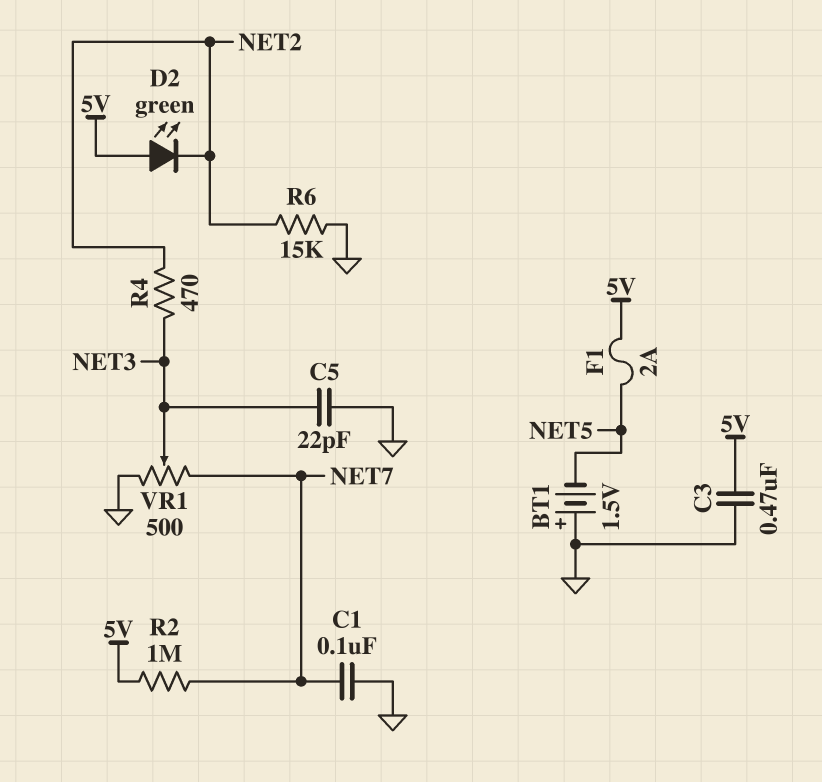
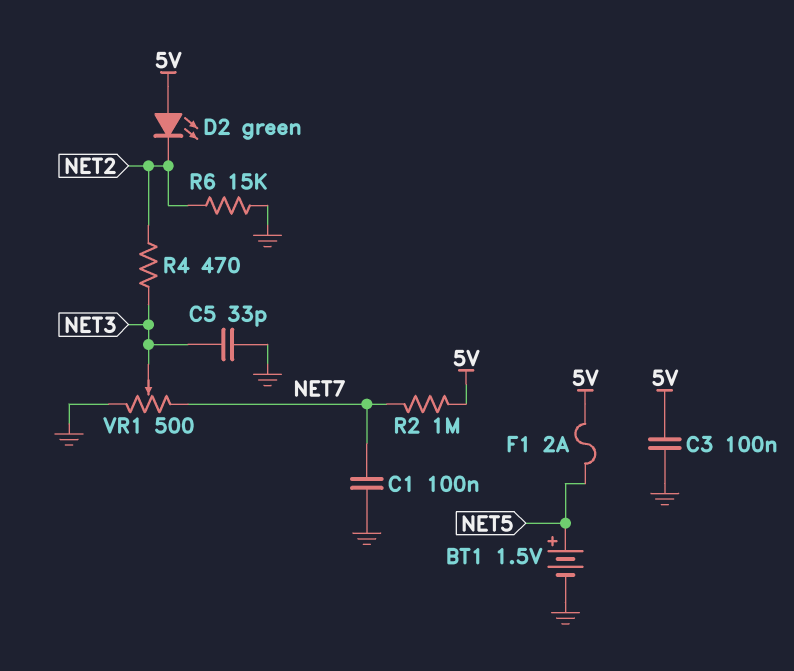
BT1: 1.5V (plus GND, minus NET5) -> 1.5V (plus NET5, minus GND)
C3: 470nF (5V, GND) -> 100nF (5V, GND)
C5: 22pF (GND, NET3) -> 33pF (GND, NET3)

